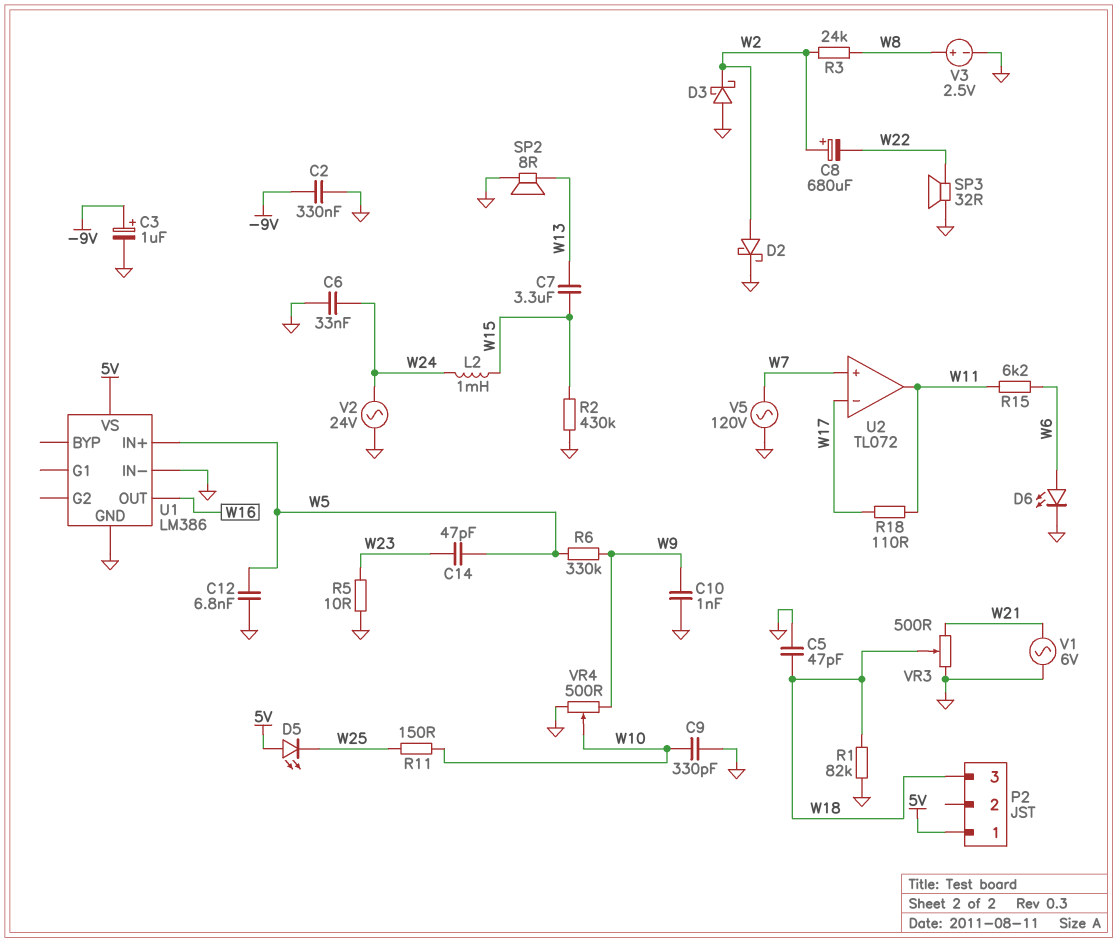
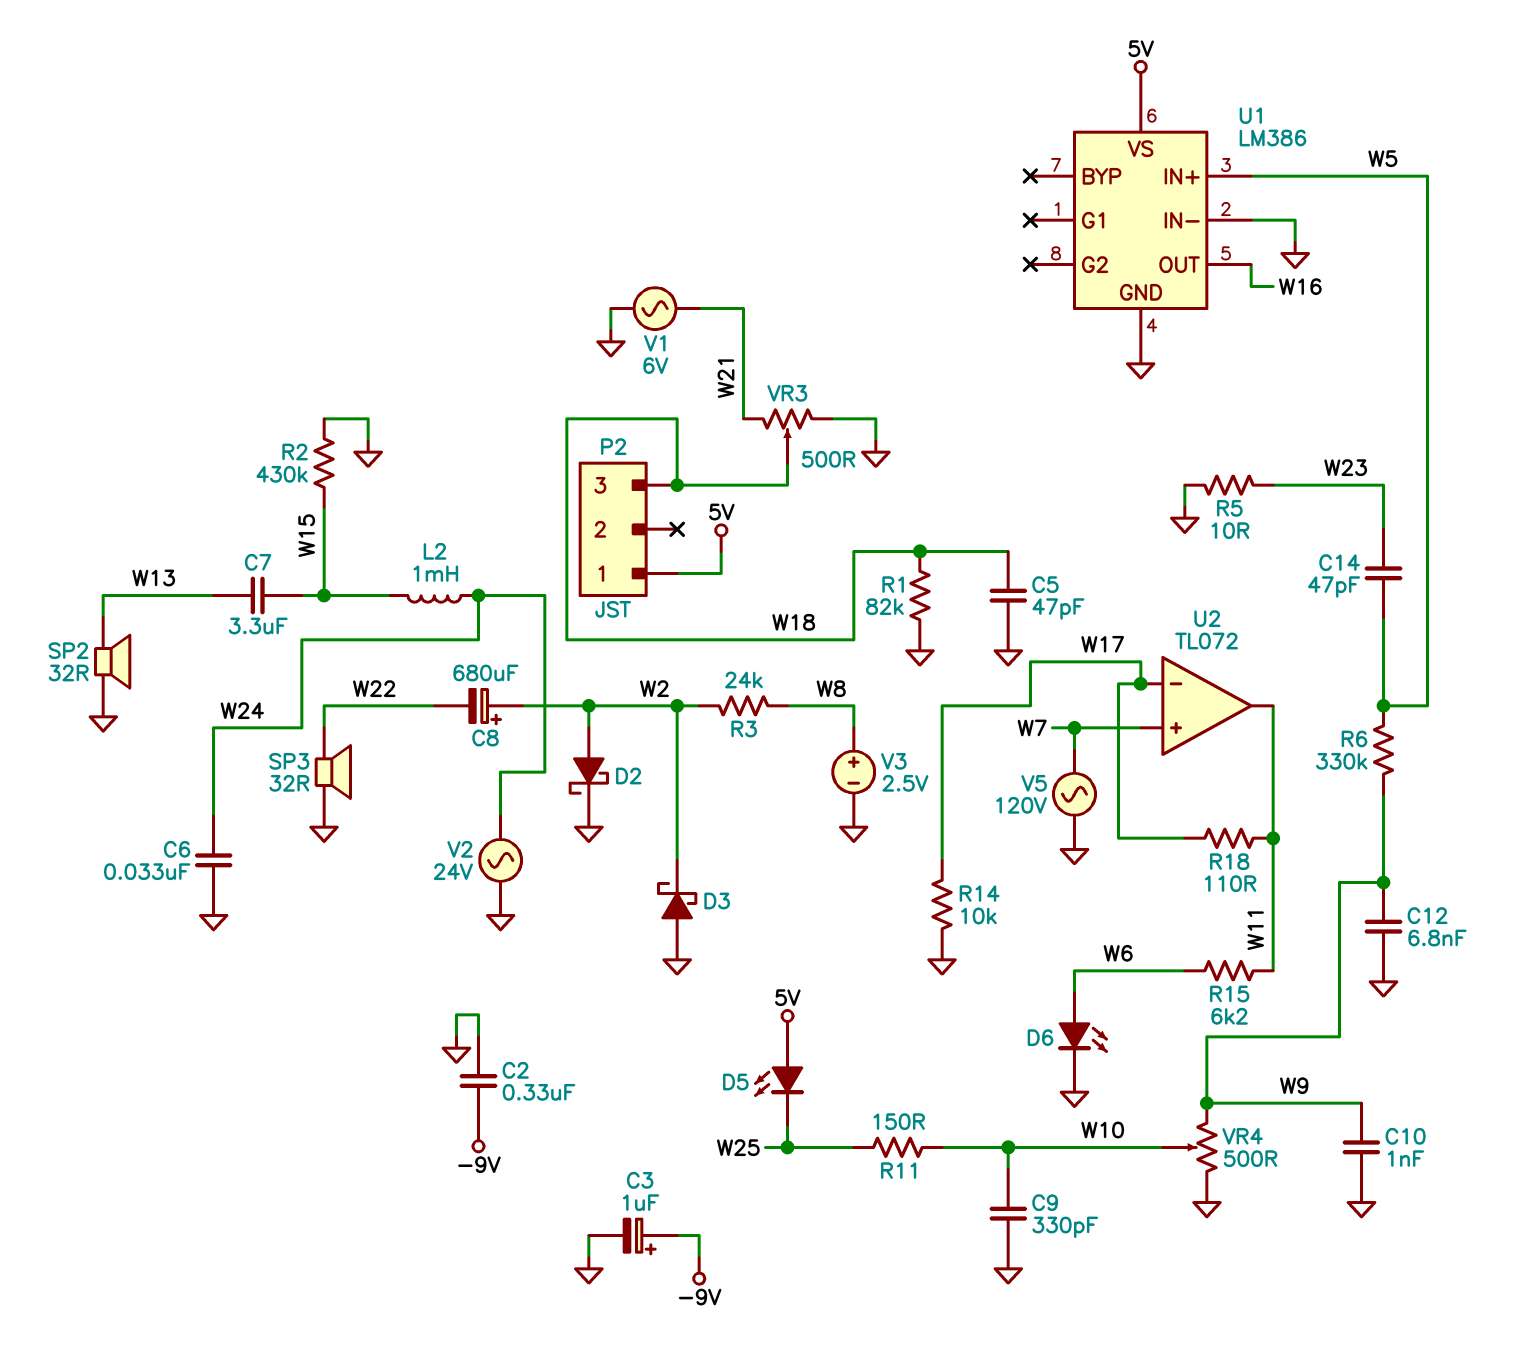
C12: 6.8nF (GND, W5) -> 6.8nF (GND, W9)
R14: none -> 10k (GND, W17)
SP2: speaker 8R (GND, W13) -> speaker 32R (GND, W13)

